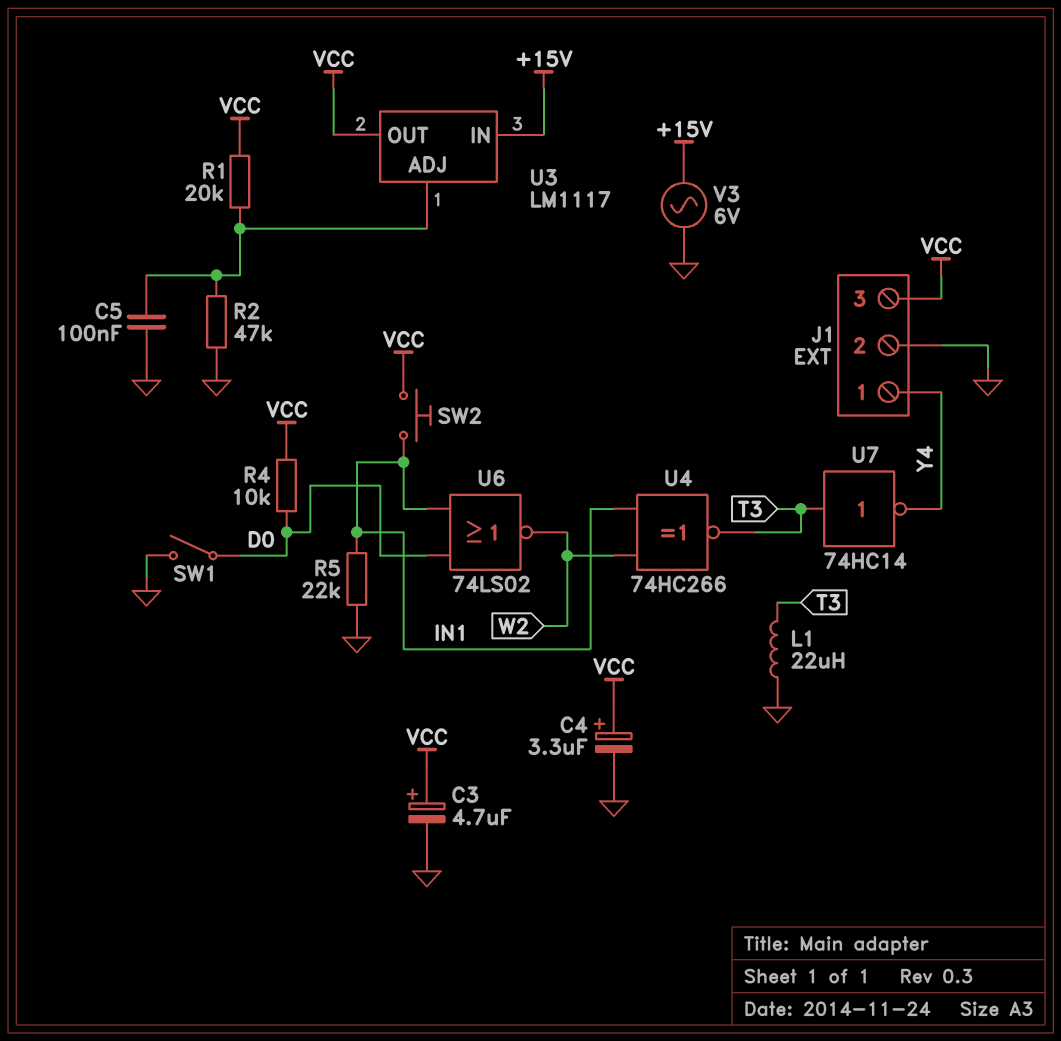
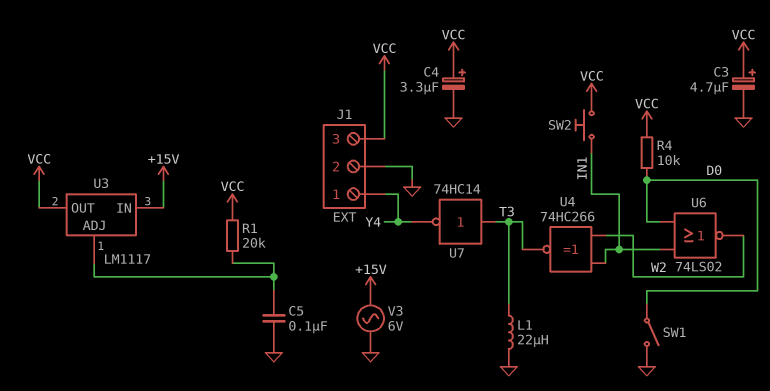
R2: 47k (GND, U3/ADJ) -> none
R5: 22k (GND, IN1) -> none

